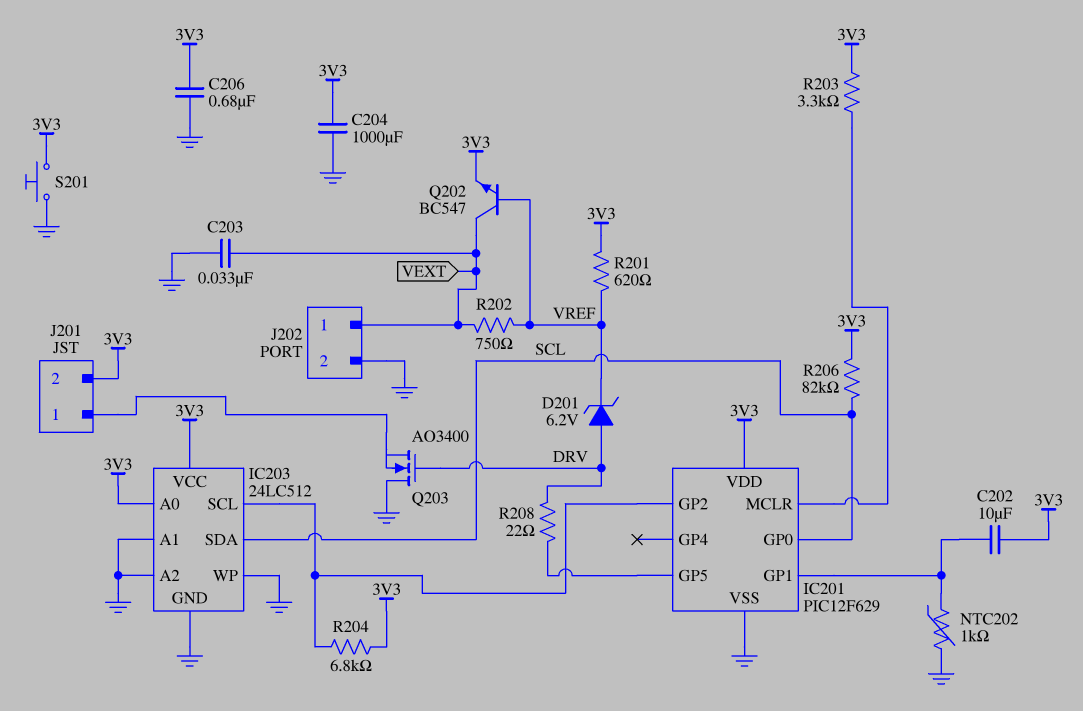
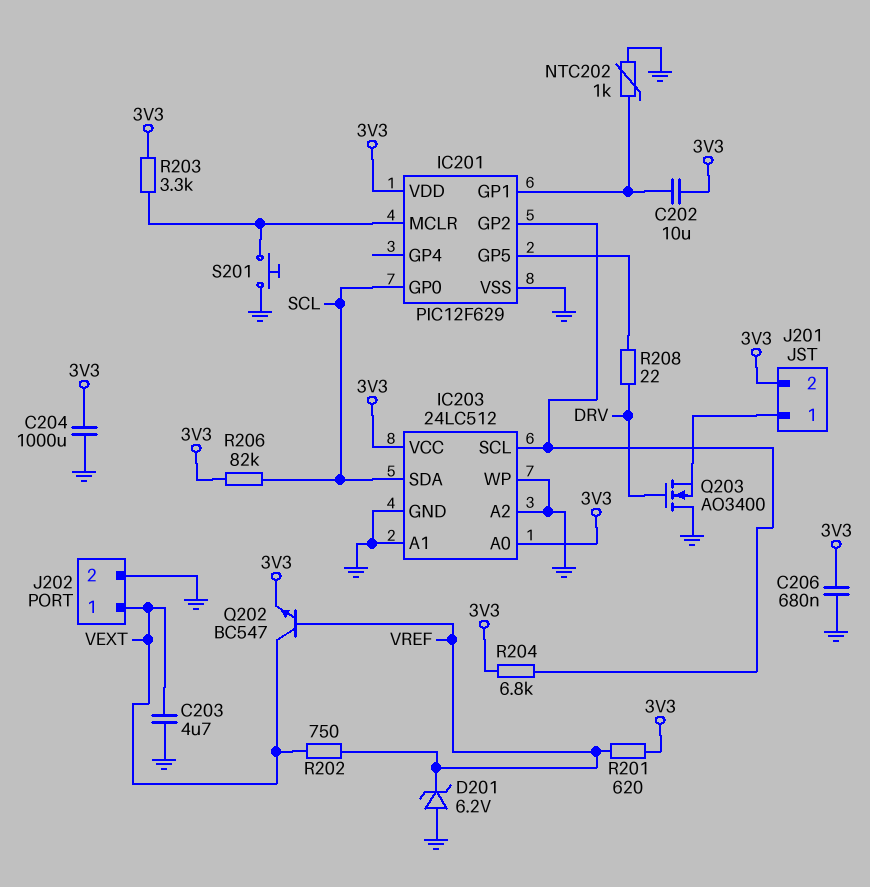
C203: 33nF (GND, VEXT) -> 4.7uF (GND, VEXT)
D201: zener 6.2V (A DRV, K VREF) -> zener 6.2V (A GND, K VREF)
S201: button (3V3, GND) -> button (GND, IC201/MCLR)

